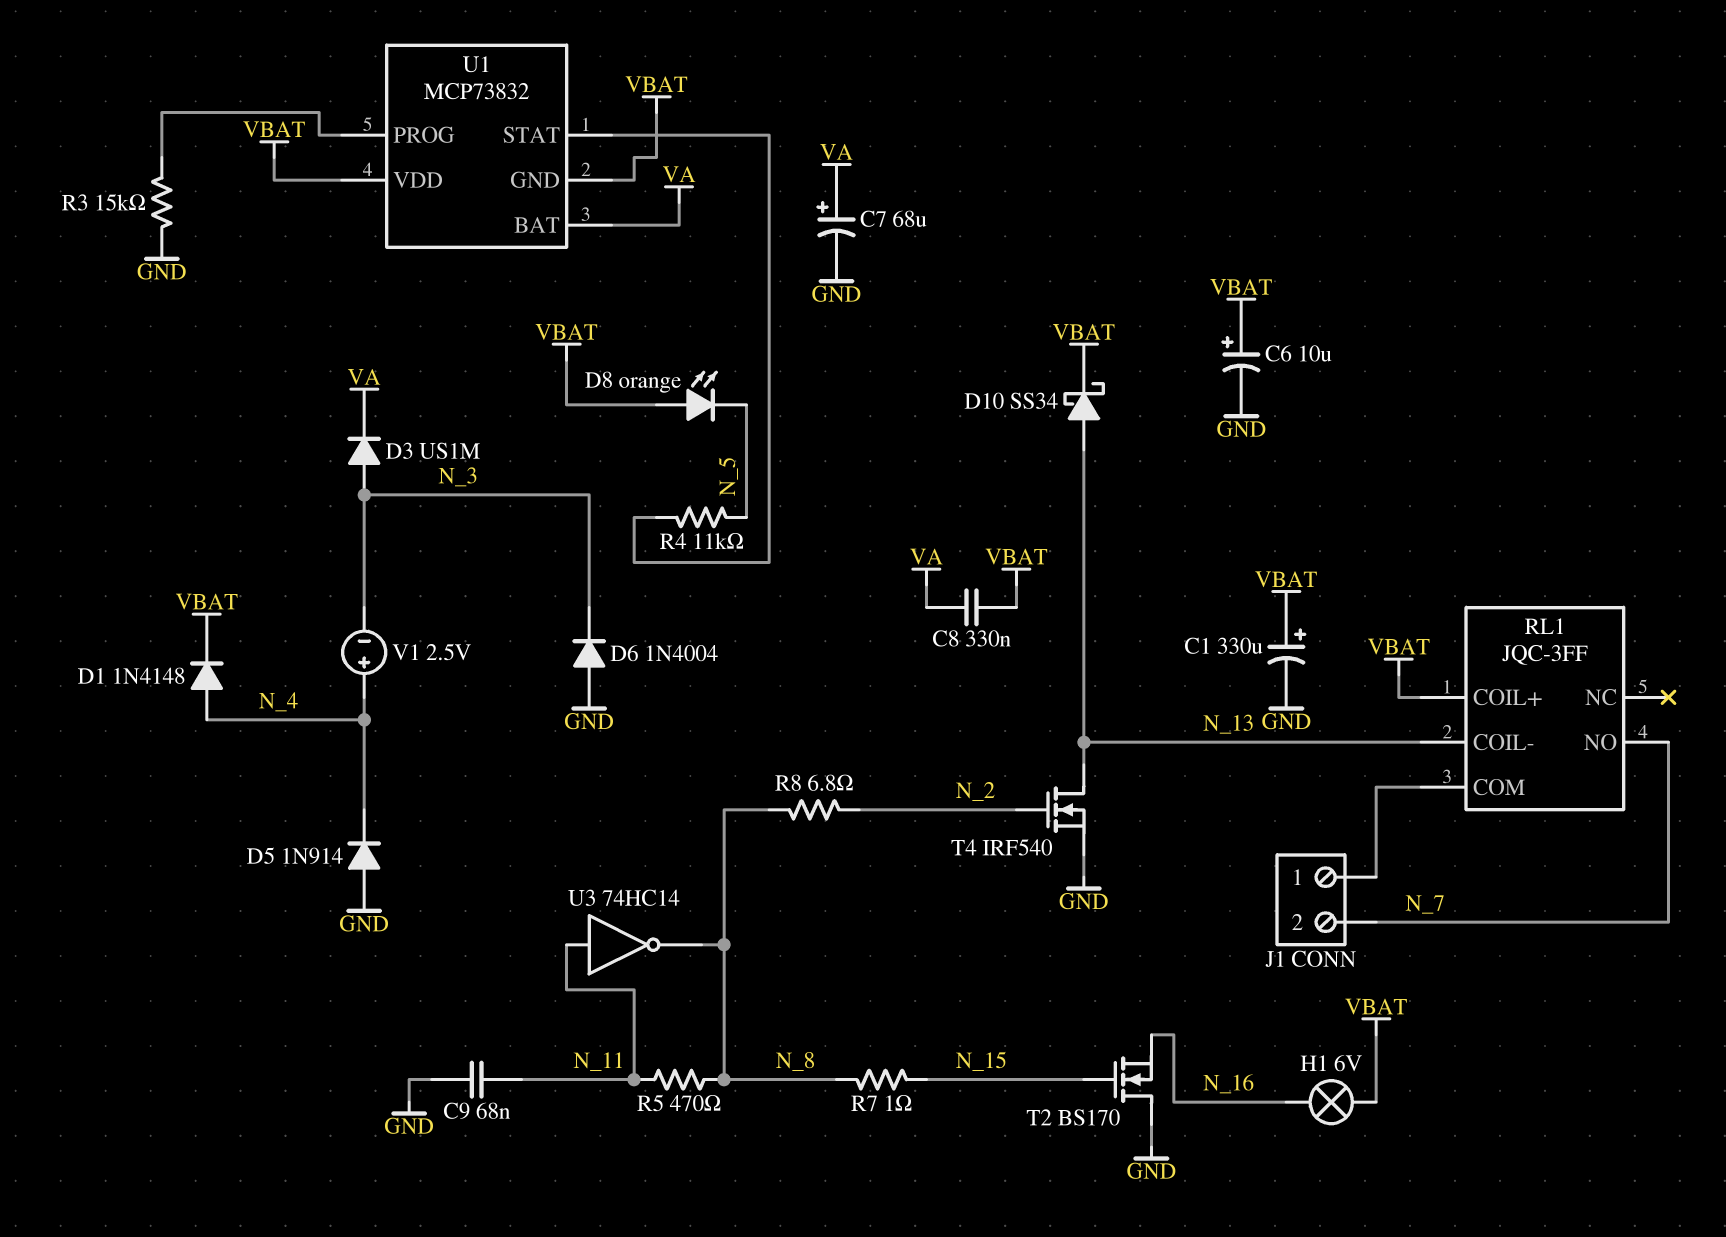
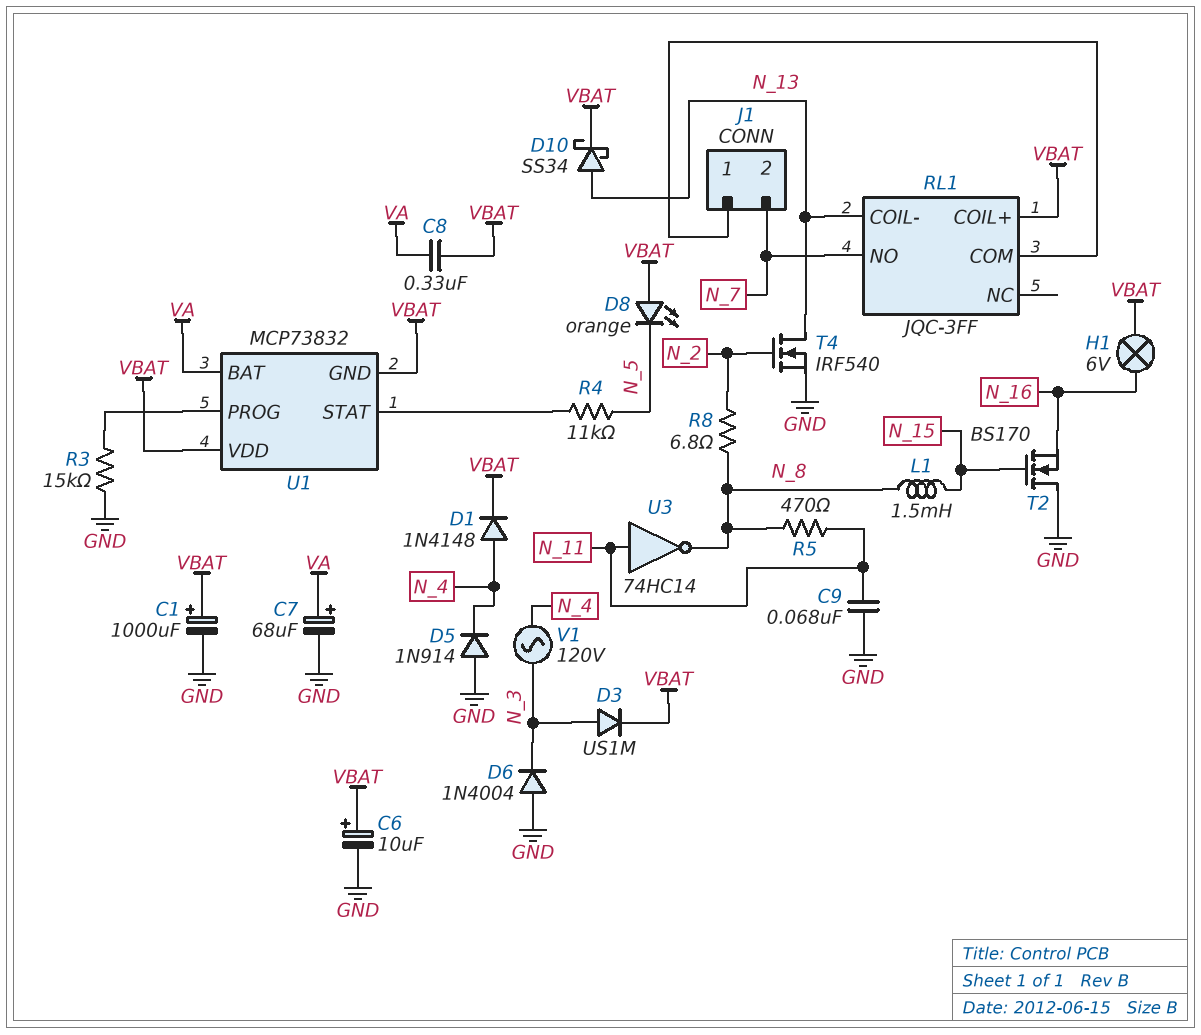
C1: 330uF (plus VBAT, minus GND) -> 1000uF (plus VBAT, minus GND)
D3: diode US1M (A N_3, K VA) -> diode US1M (A N_3, K VBAT)
L1: none -> 1.5mH (N_8, N_15)
R7: 1 (N_8, N_15) -> none
V1: 2.5V (plus N_4, minus N_3) -> AC 120V (N_3, N_4)

